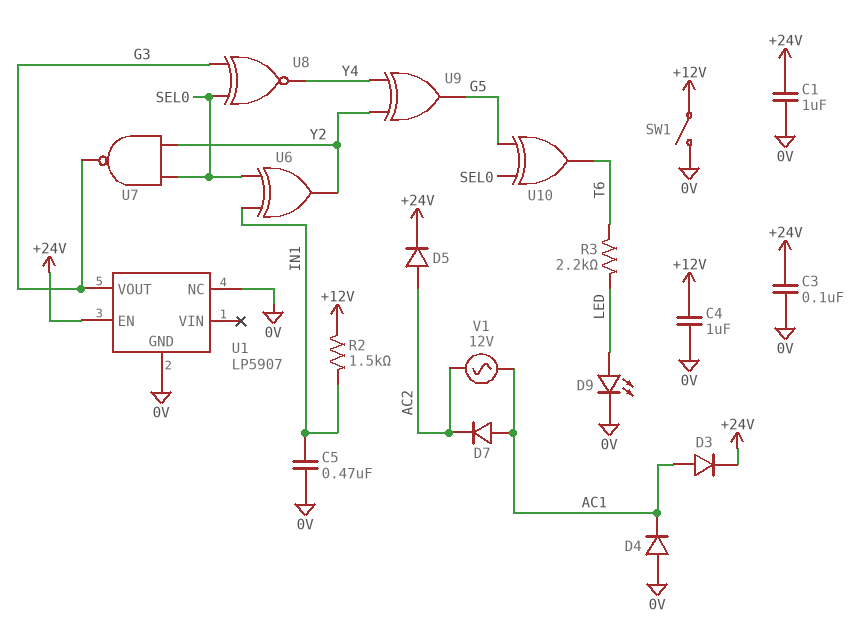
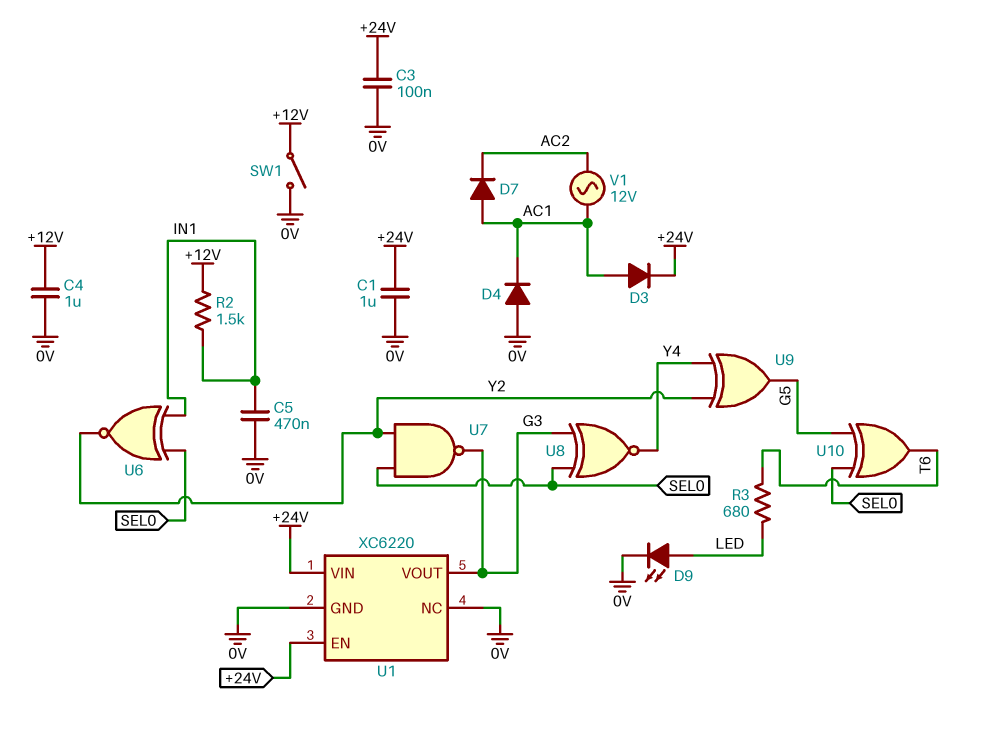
D5: diode (A AC2, K +24V) -> none
R3: 2.2k (LED, T6) -> 680 (LED, T6)
U1: LP5907 -> XC6220
U1 pin VIN: none -> +24V
U6: XOR (in IN1, in SEL0, out Y2) -> XNOR (in IN1, in SEL0, out Y2)

